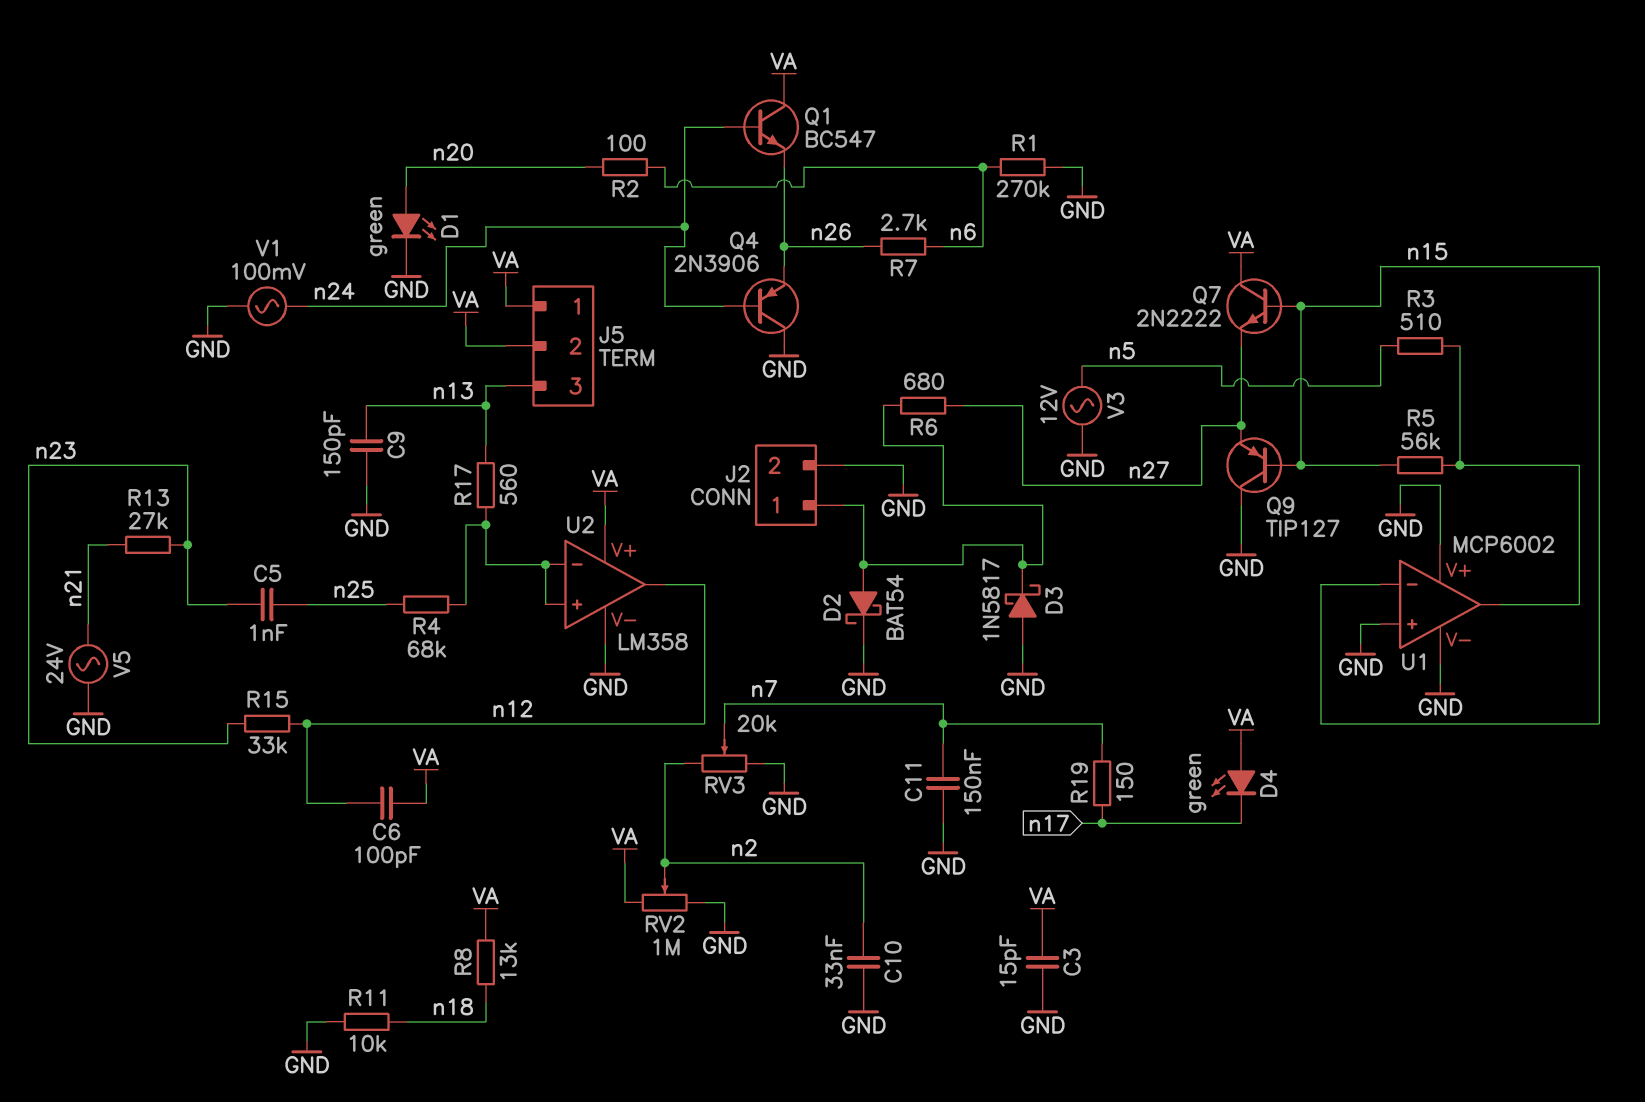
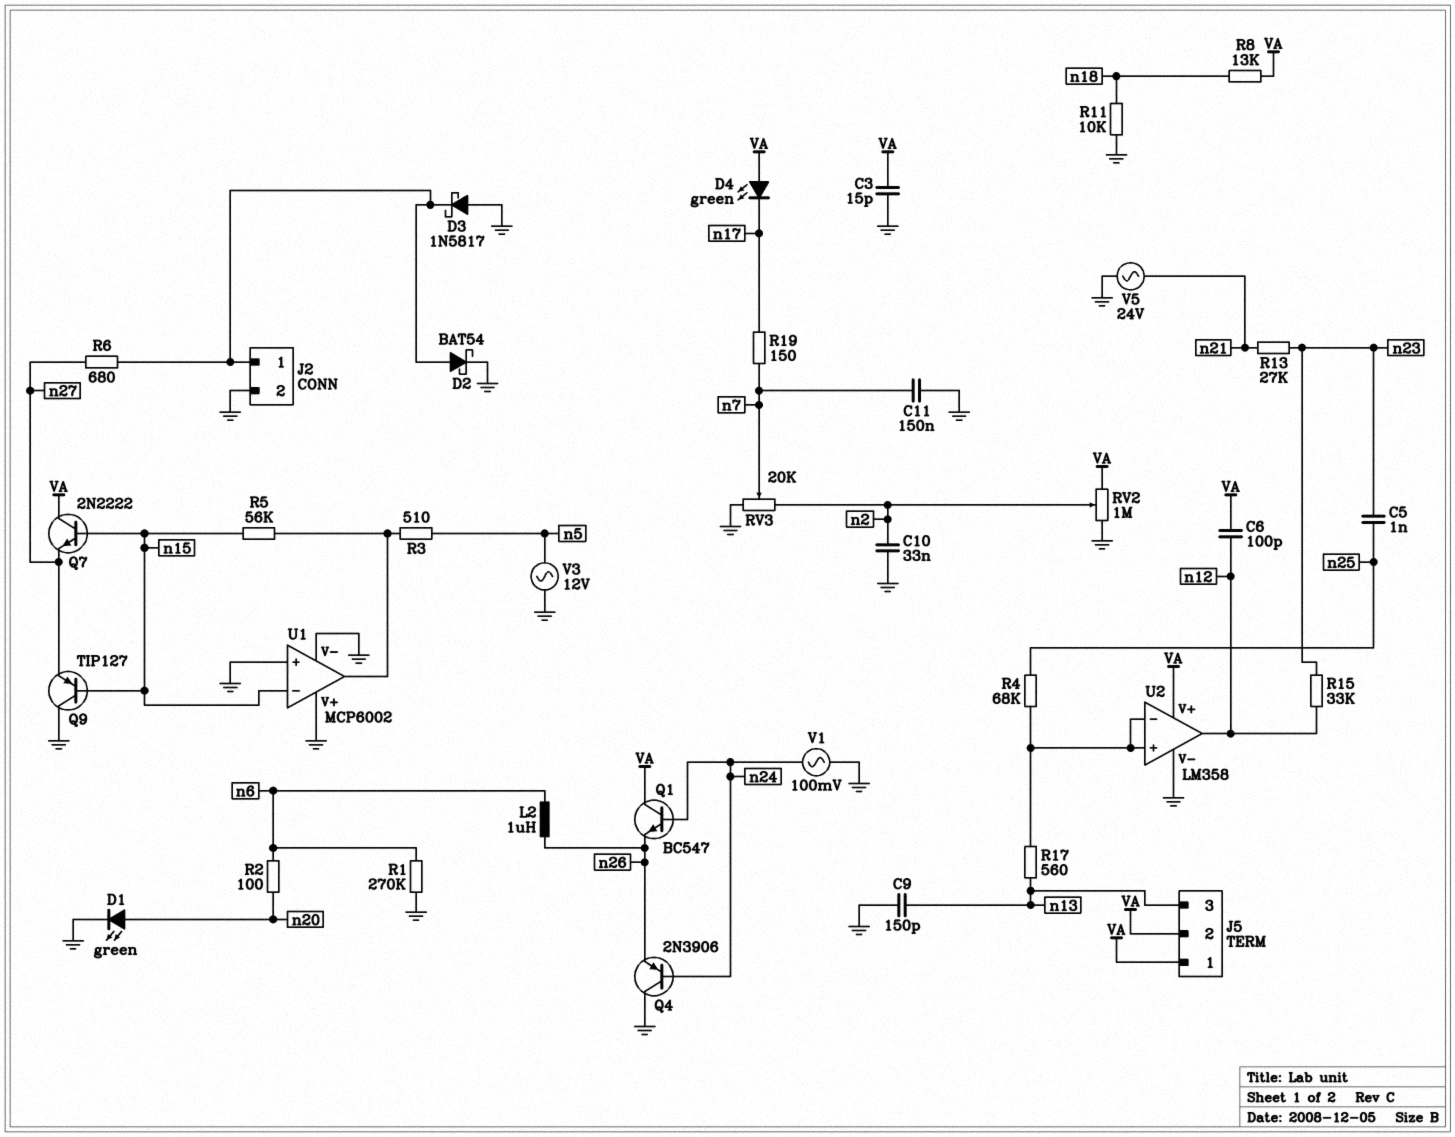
L2: none -> 1uH (n6, n26)
R7: 2.7k (n6, n26) -> none

